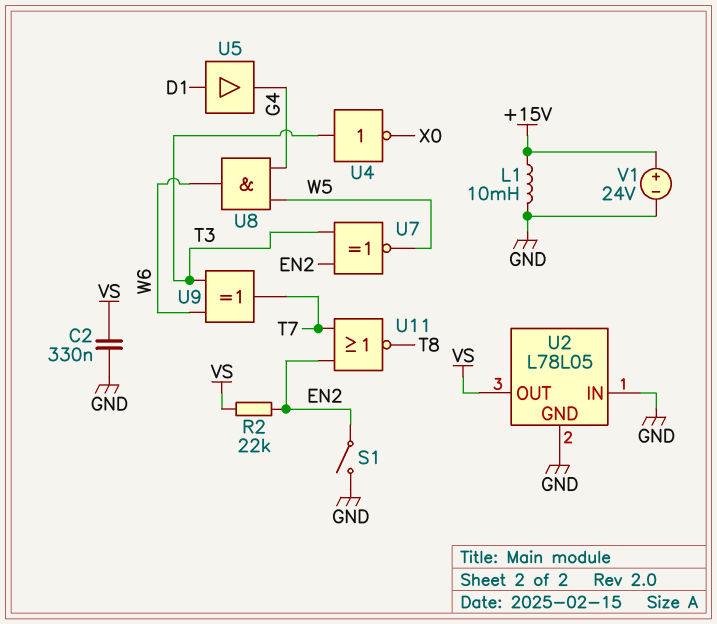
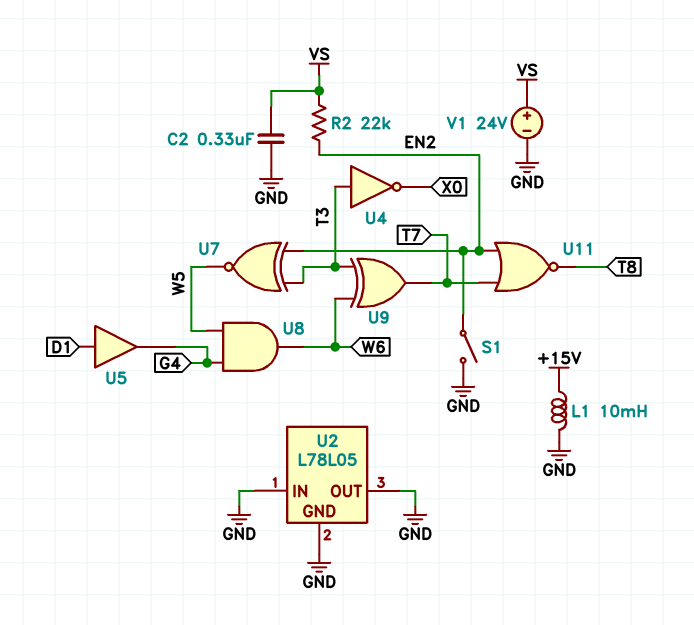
U2 pin OUT: VS -> GND
V1: 24V (plus +15V, minus GND) -> 24V (plus VS, minus GND)

